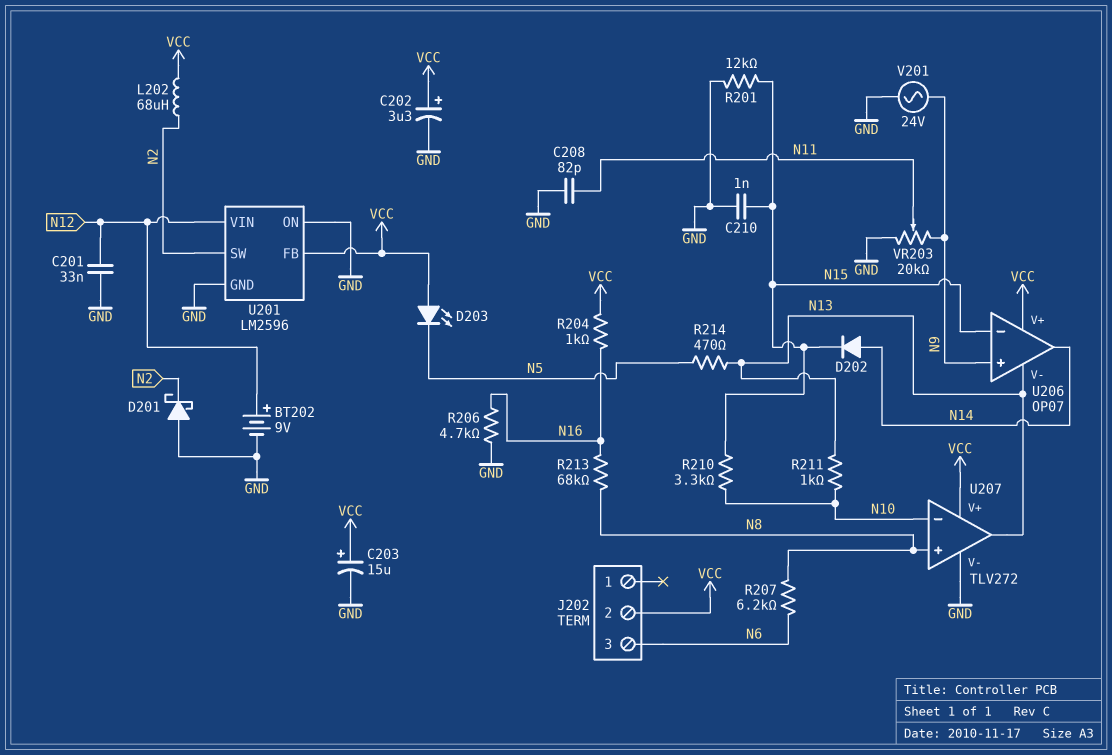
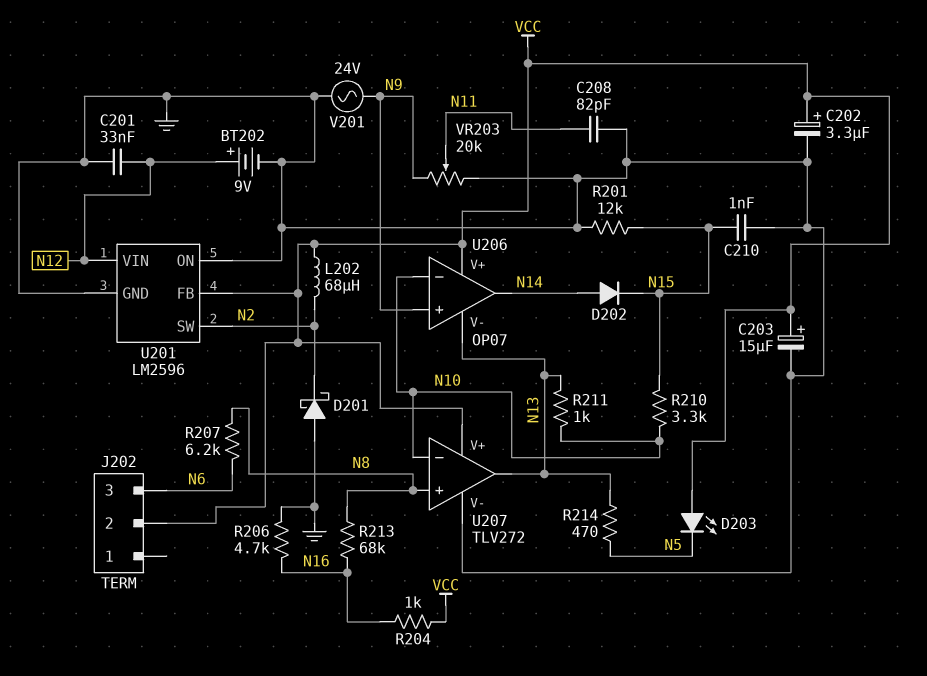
U206 pin in-: N15 -> N10

